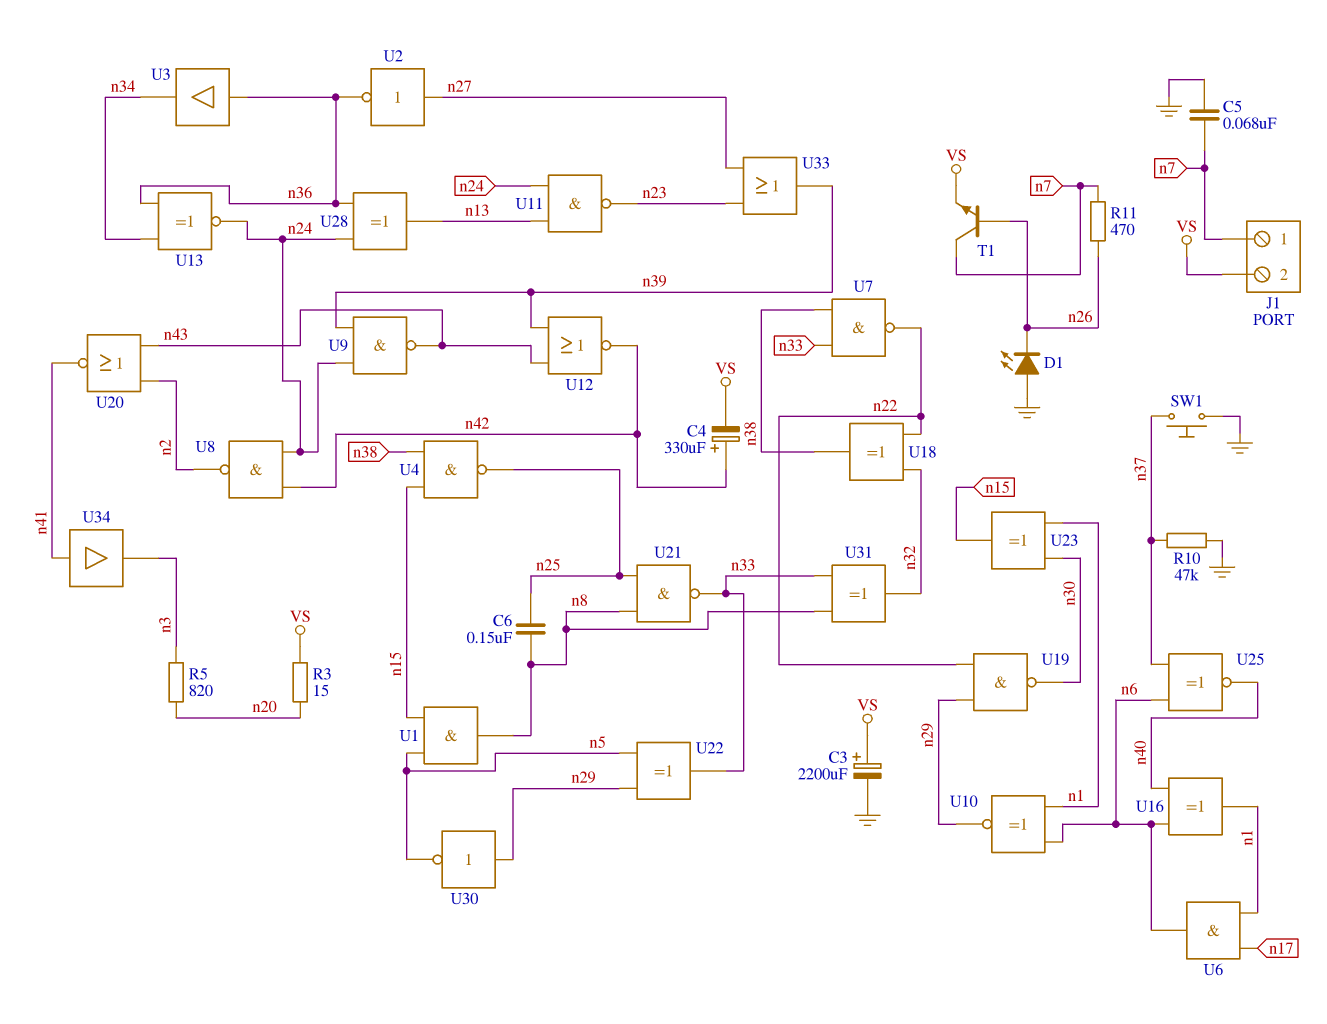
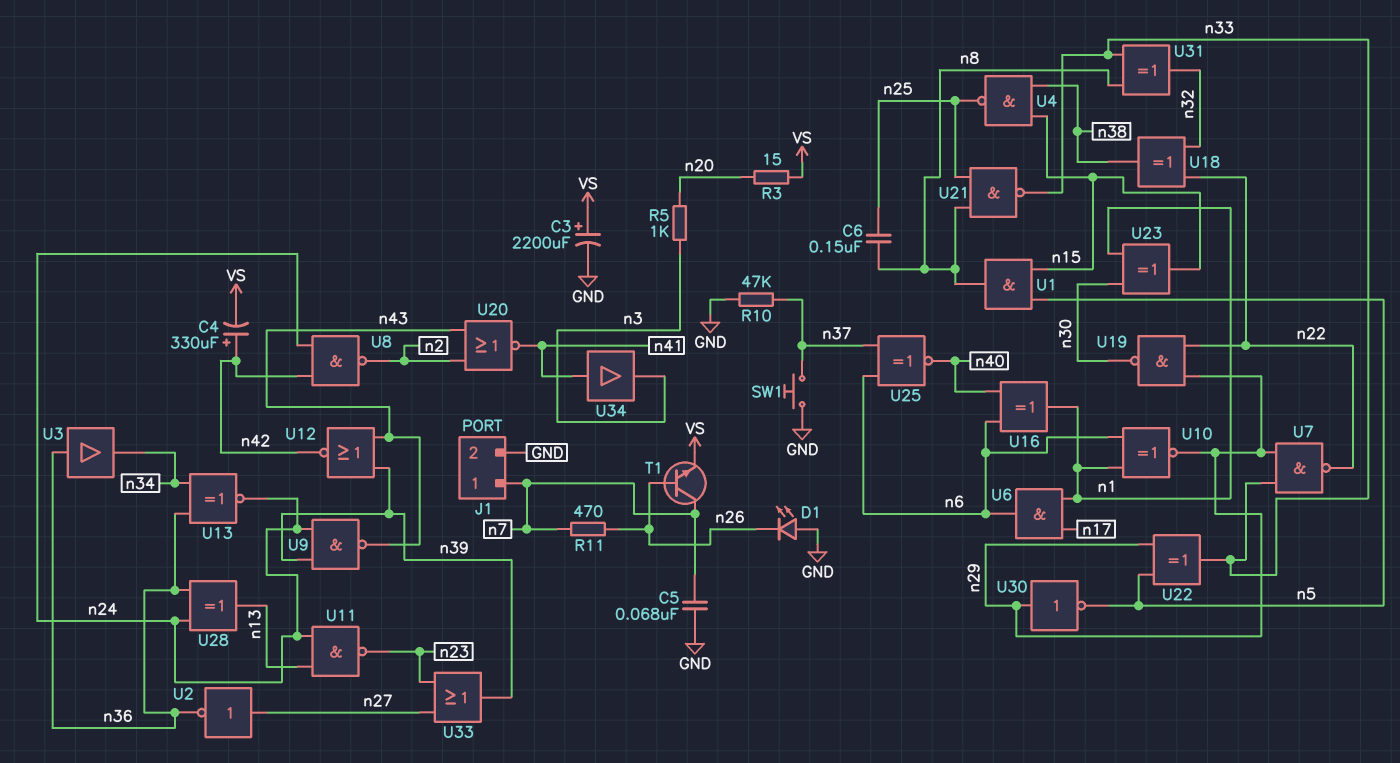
J1 pin 2: VS -> GND
R5: 820 (n3, n20) -> 1k (n3, n20)
U7: NAND (in n33, in n38, out n22) -> NAND (in n29, in n33, out n22)

